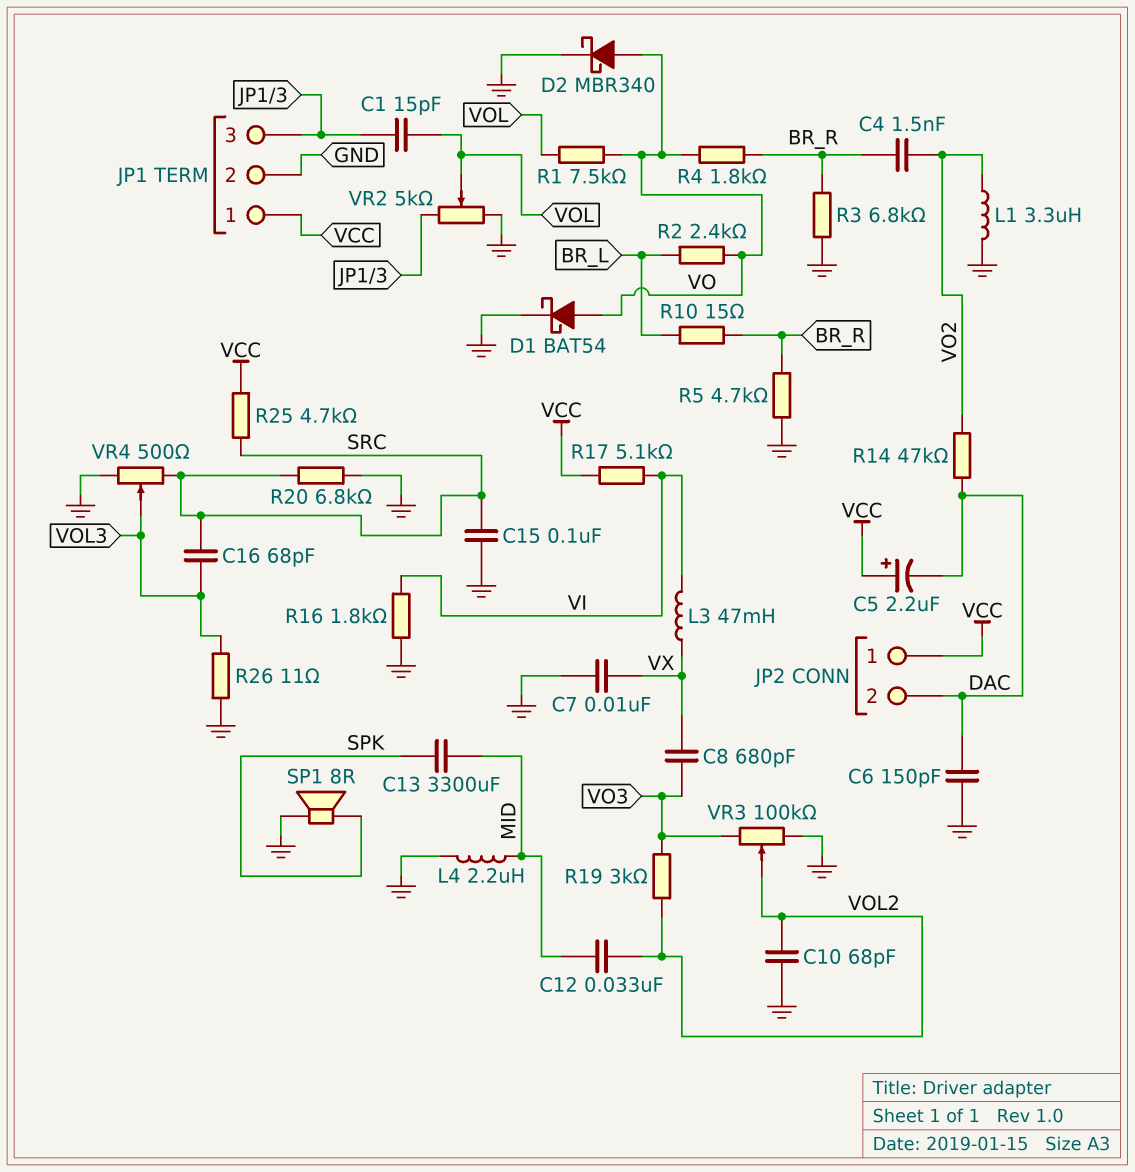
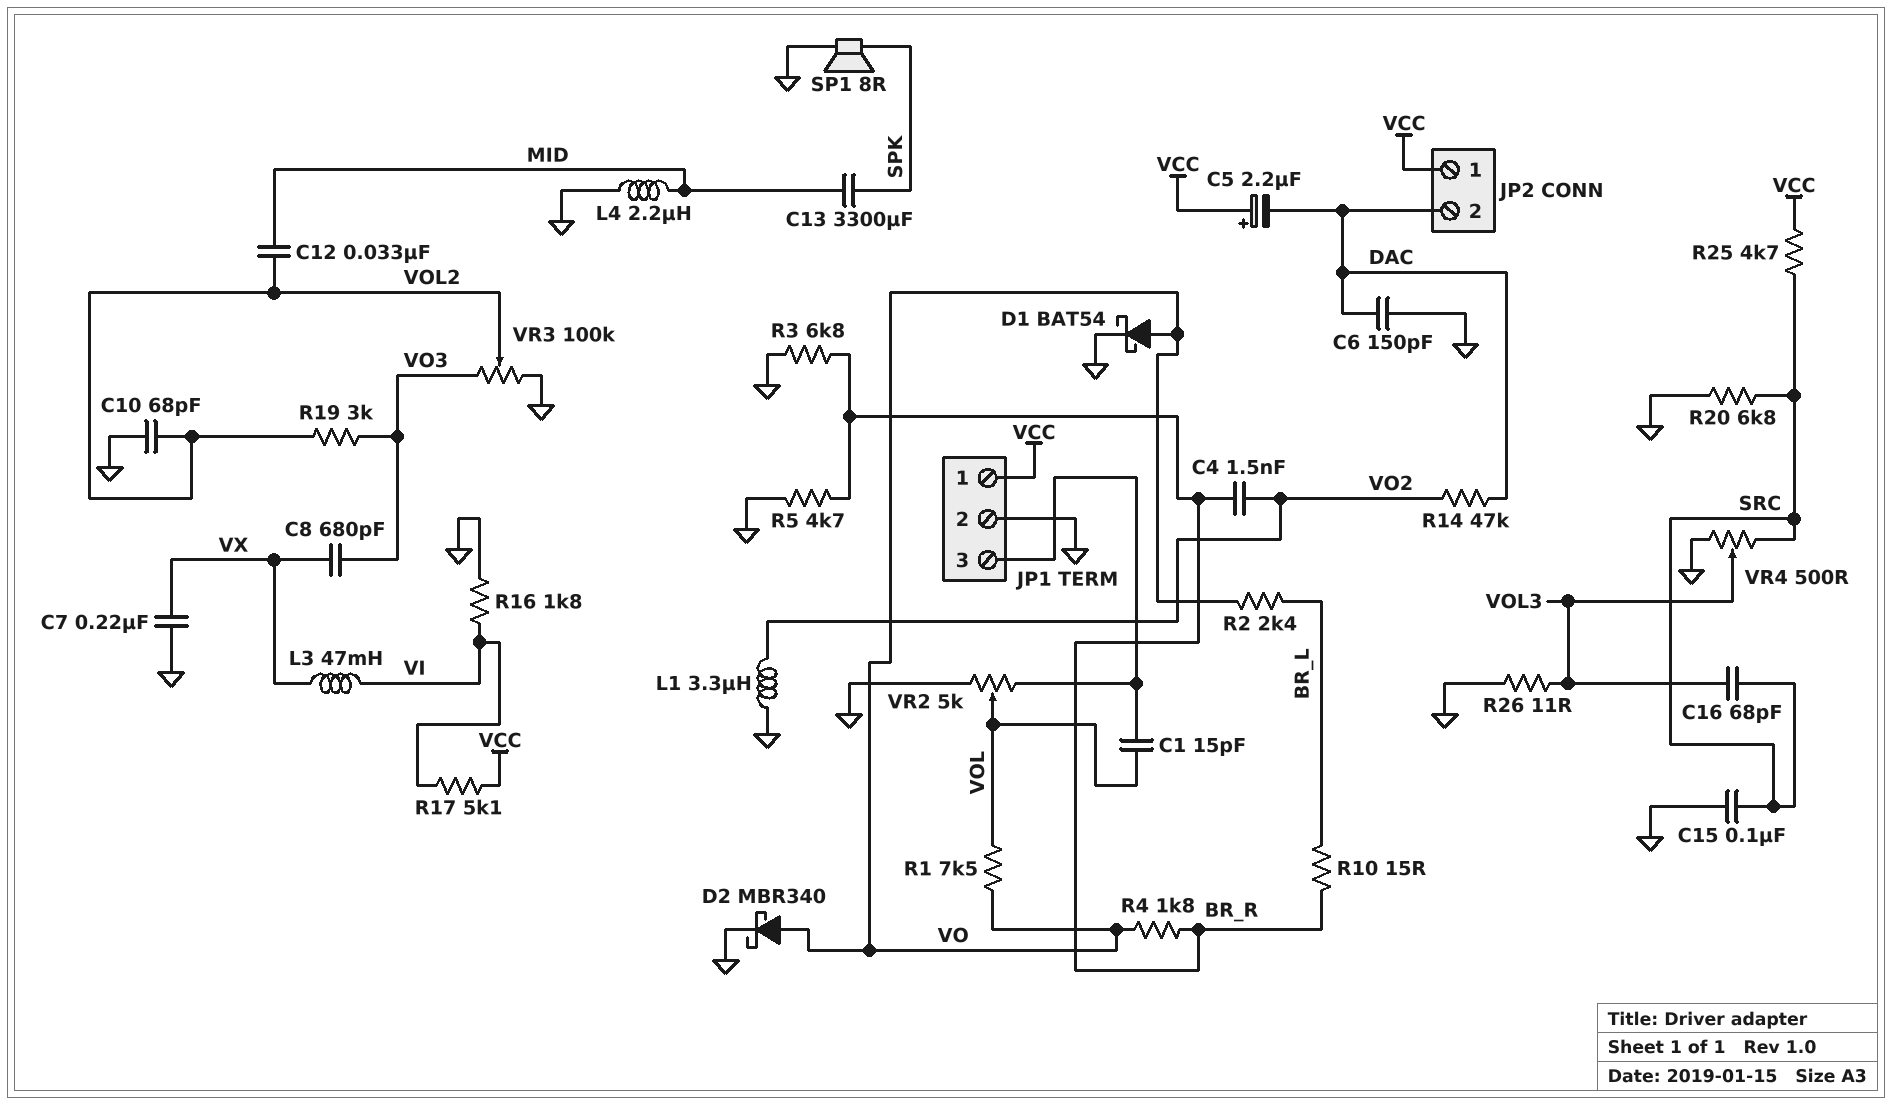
C7: 10nF (GND, VX) -> 220nF (GND, VX)

